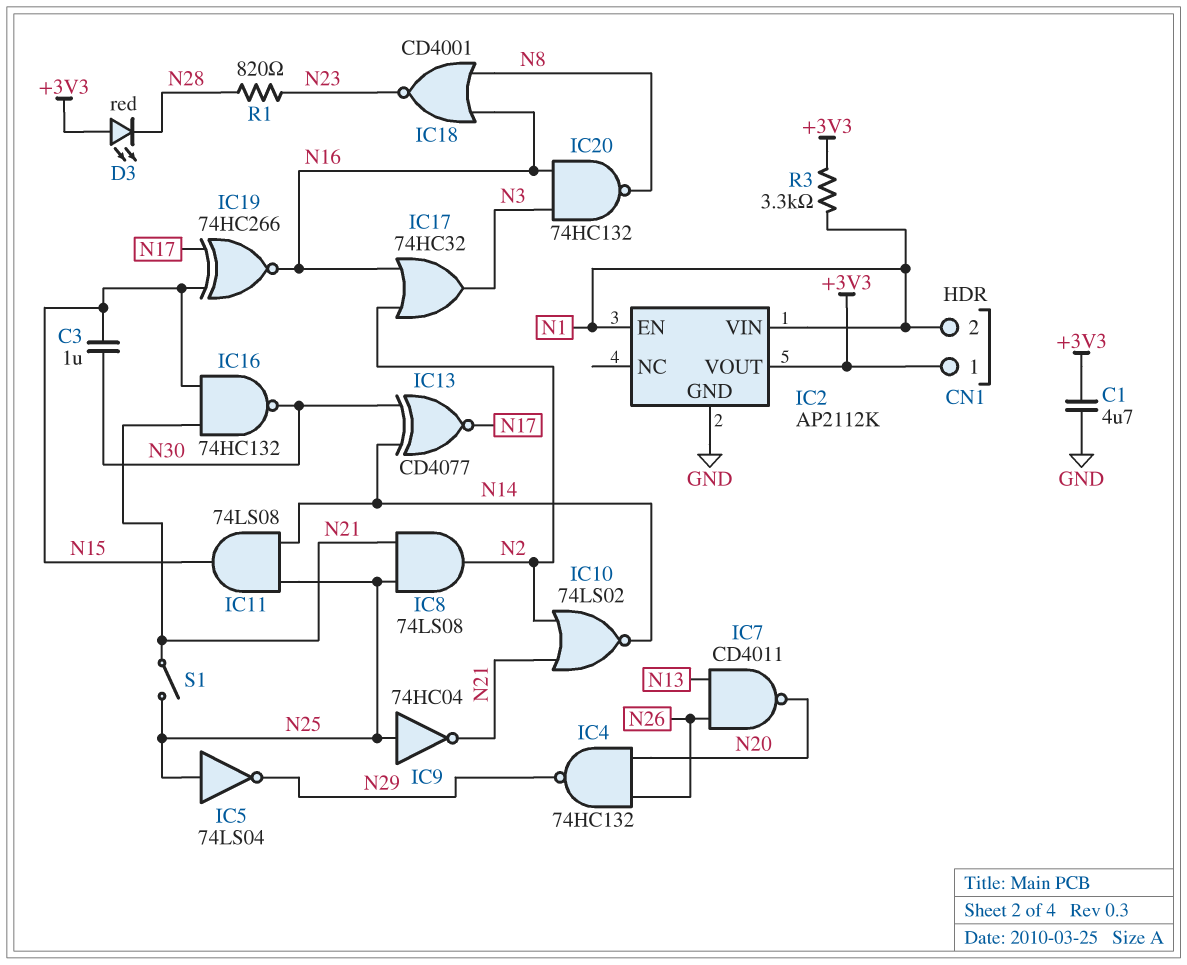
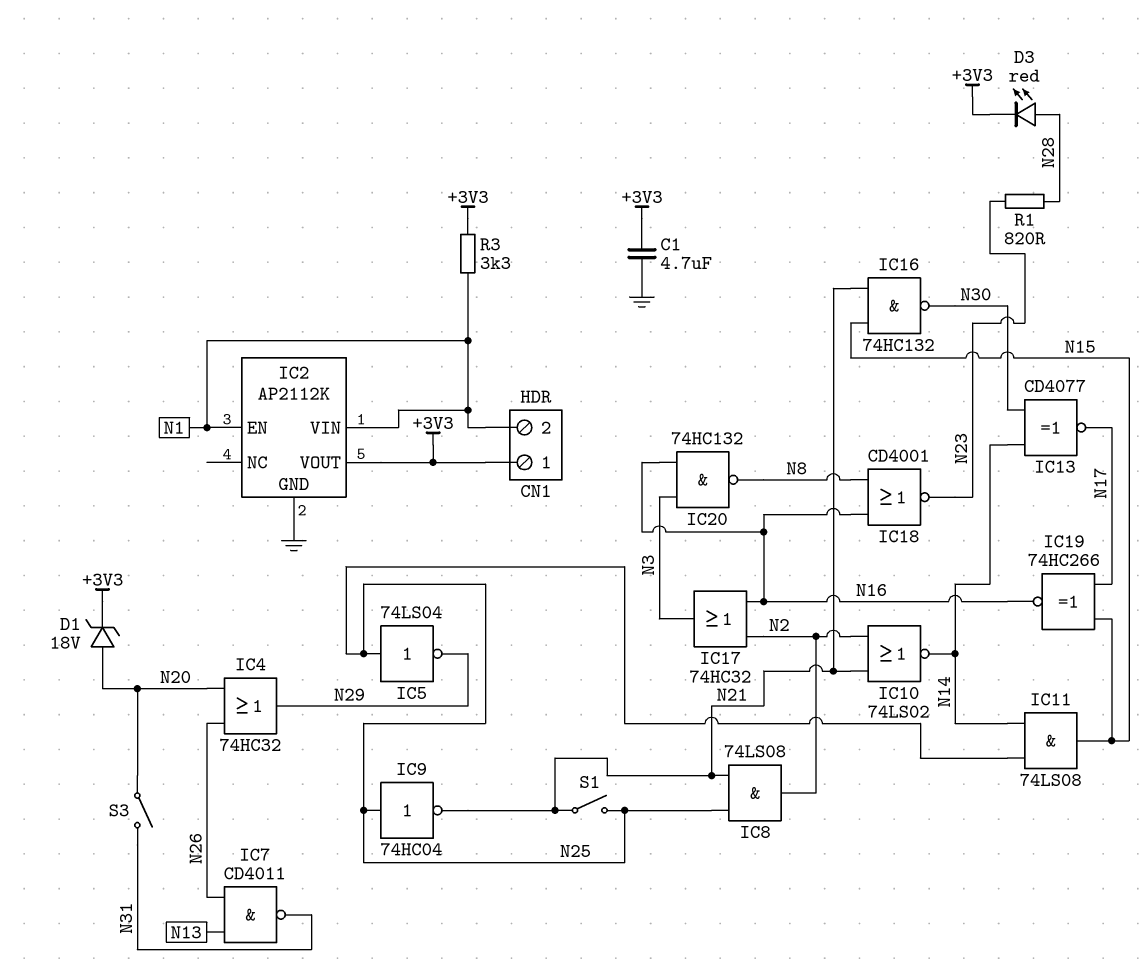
C3: 1uF (N15, N30) -> none
D1: none -> zener 18V (A N20, K +3V3)
D3: LED red (A +3V3, K N28) -> LED red (A N28, K +3V3)
IC4: NAND 74HC132 (in N20, in N26, out N29) -> OR 74HC32 (in N20, in N26, out N29)
IC7: NAND CD4011 (in N13, in N26, out N20) -> NAND CD4011 (in N13, in N26, out N31)
S3: none -> switch (N20, N31)

